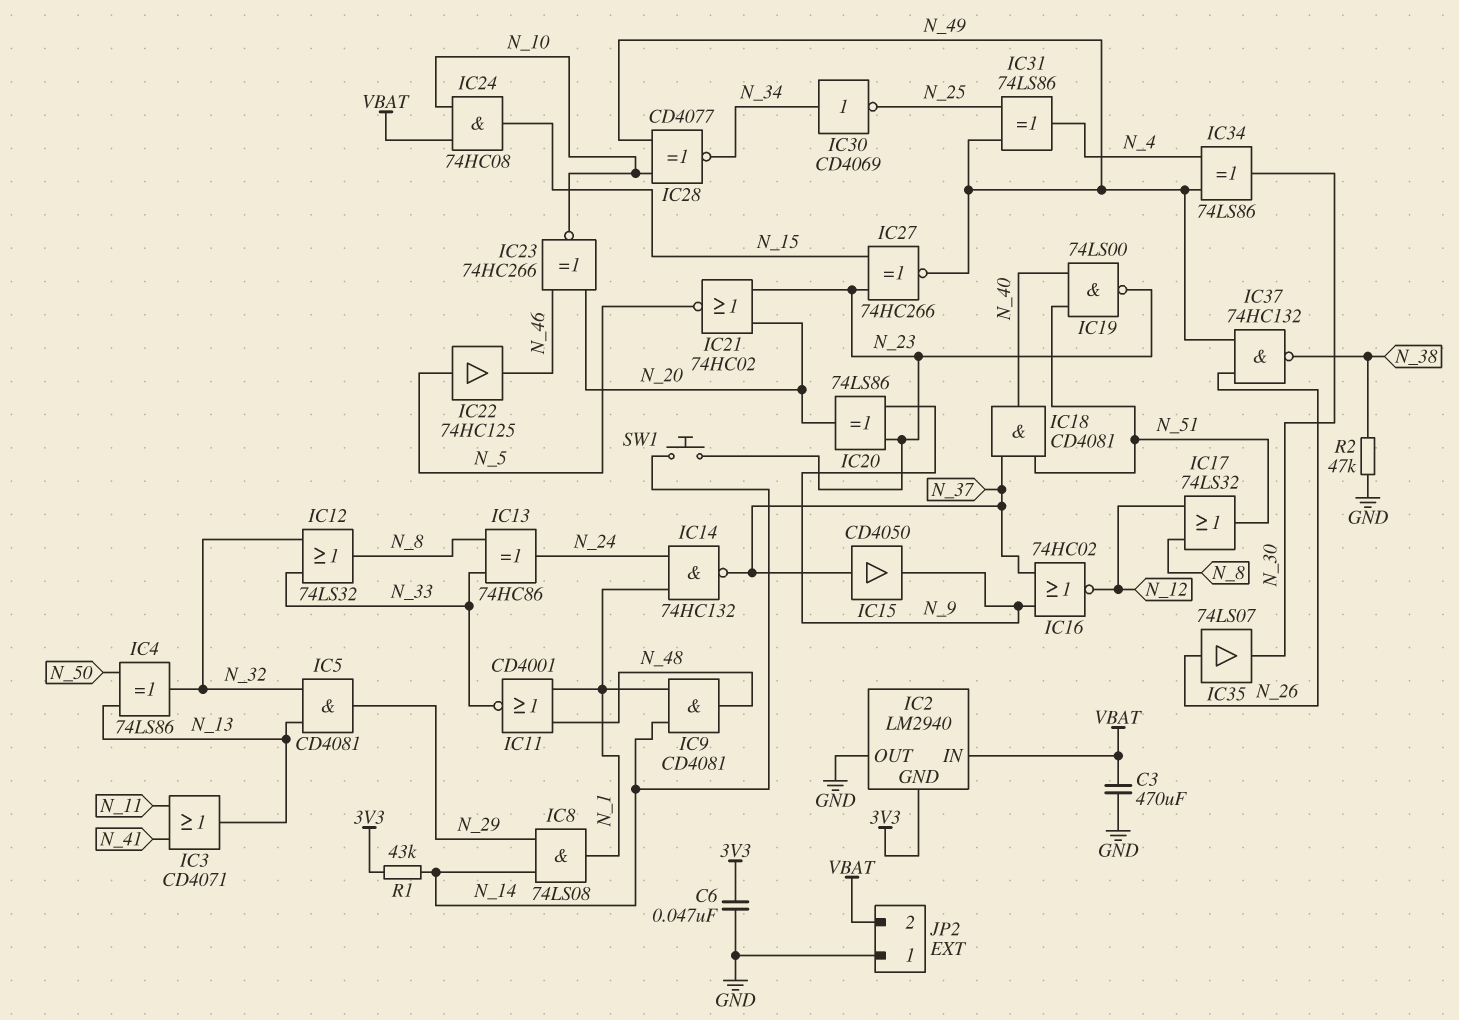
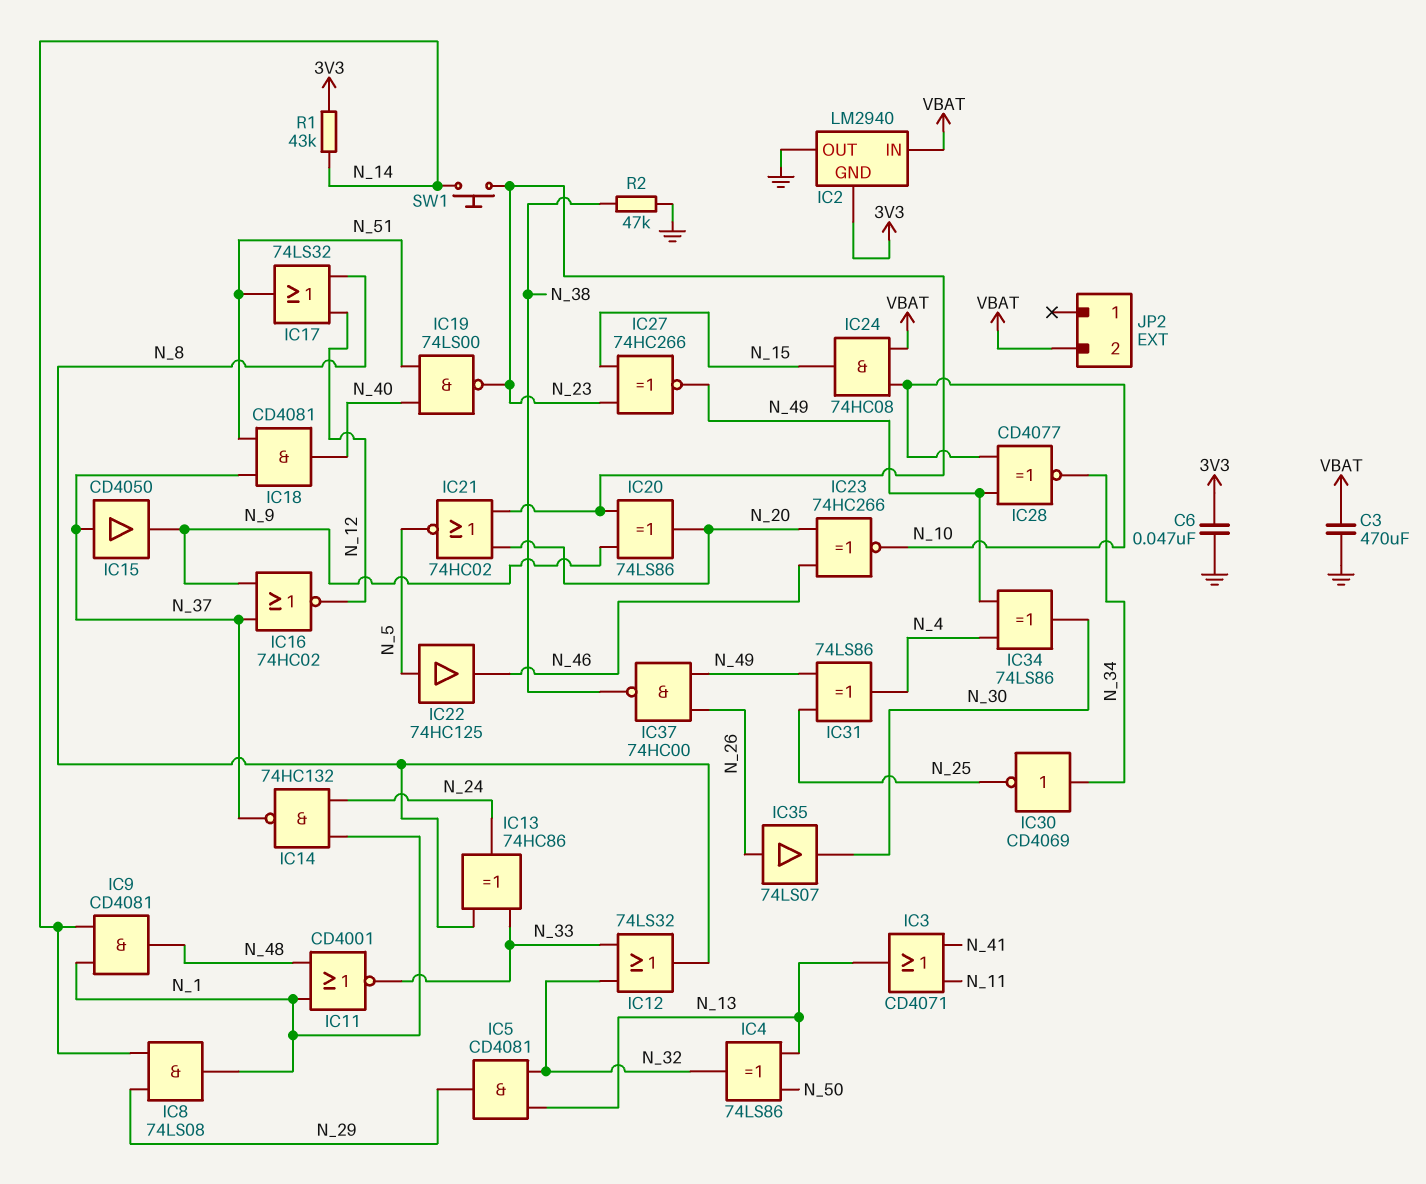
IC37: NAND 74HC132 (in N_26, in N_49, out N_38) -> NAND 74HC00 (in N_26, in N_49, out N_38)
JP2 pin 1: GND -> none

